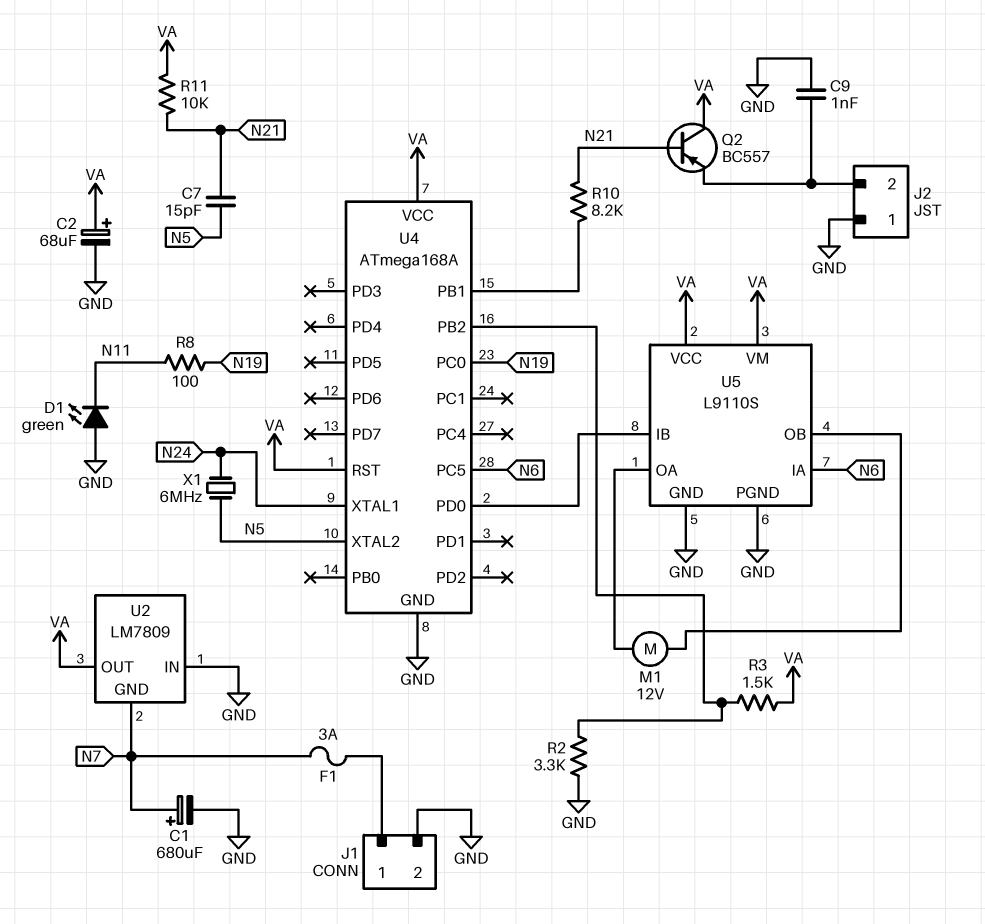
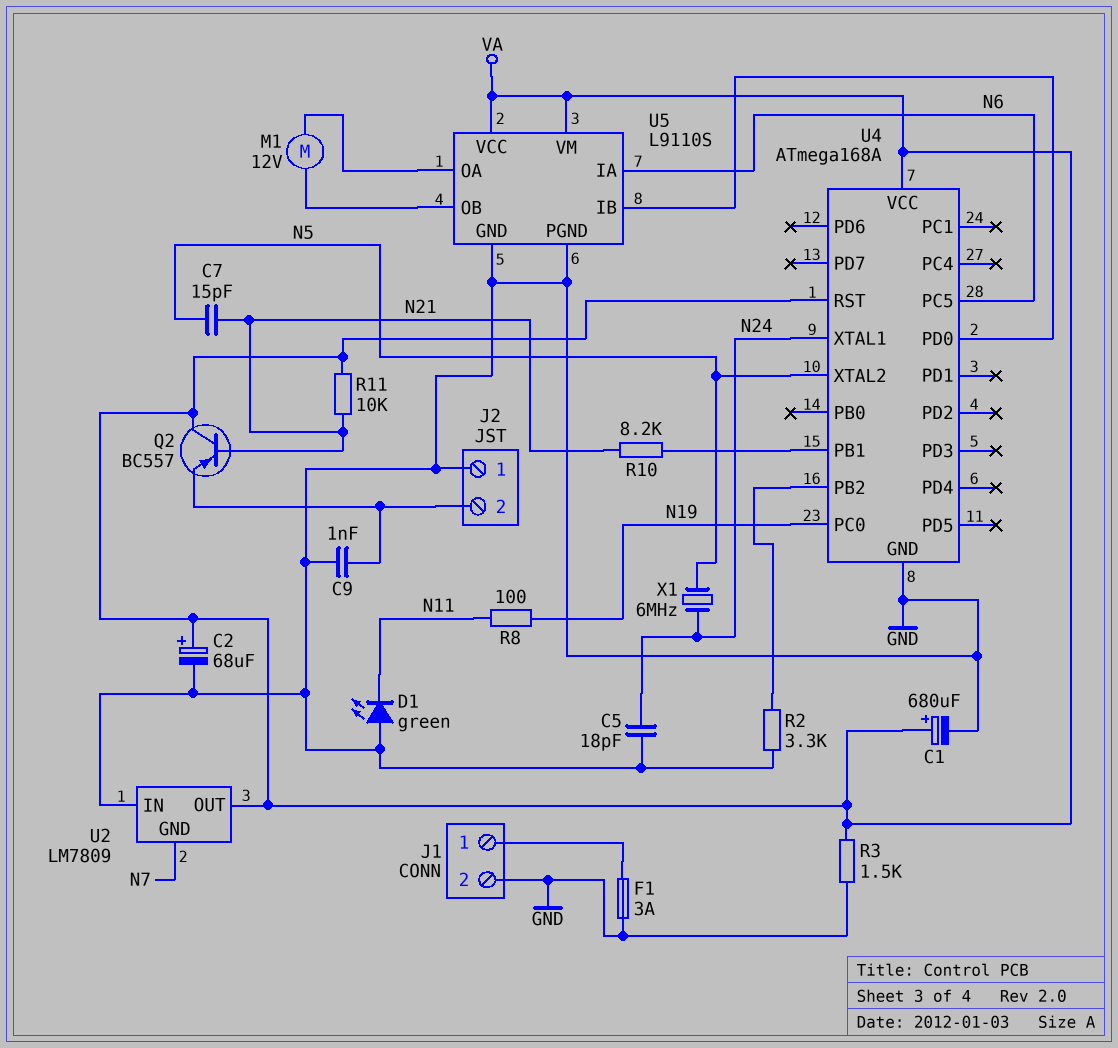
C1: 680uF (plus N7, minus GND) -> 680uF (plus VA, minus GND)
C5: none -> 18pF (GND, N24)
F1: 3A (J1/1, N7) -> 3A (GND, J1/1)
R3: 1.5k (U4/PB2, VA) -> 1.5k (GND, VA)

